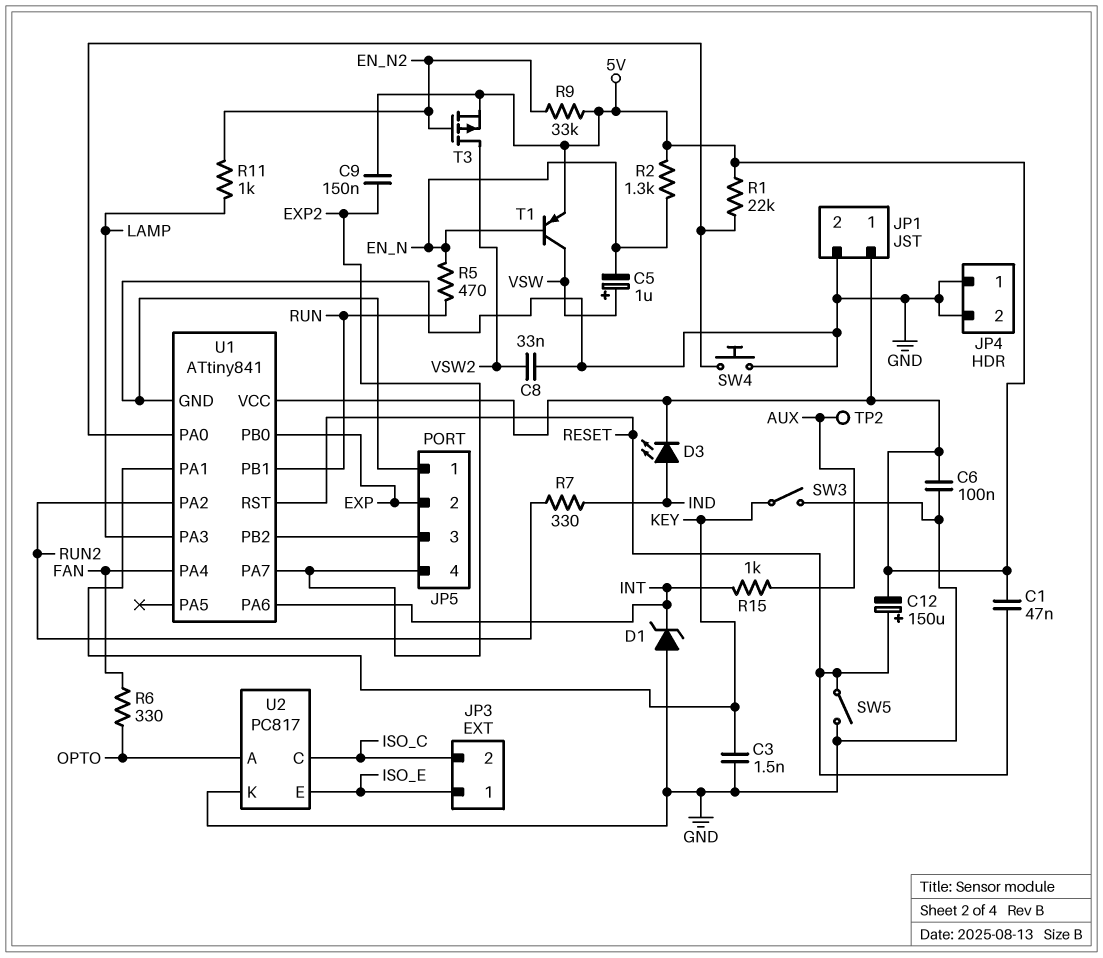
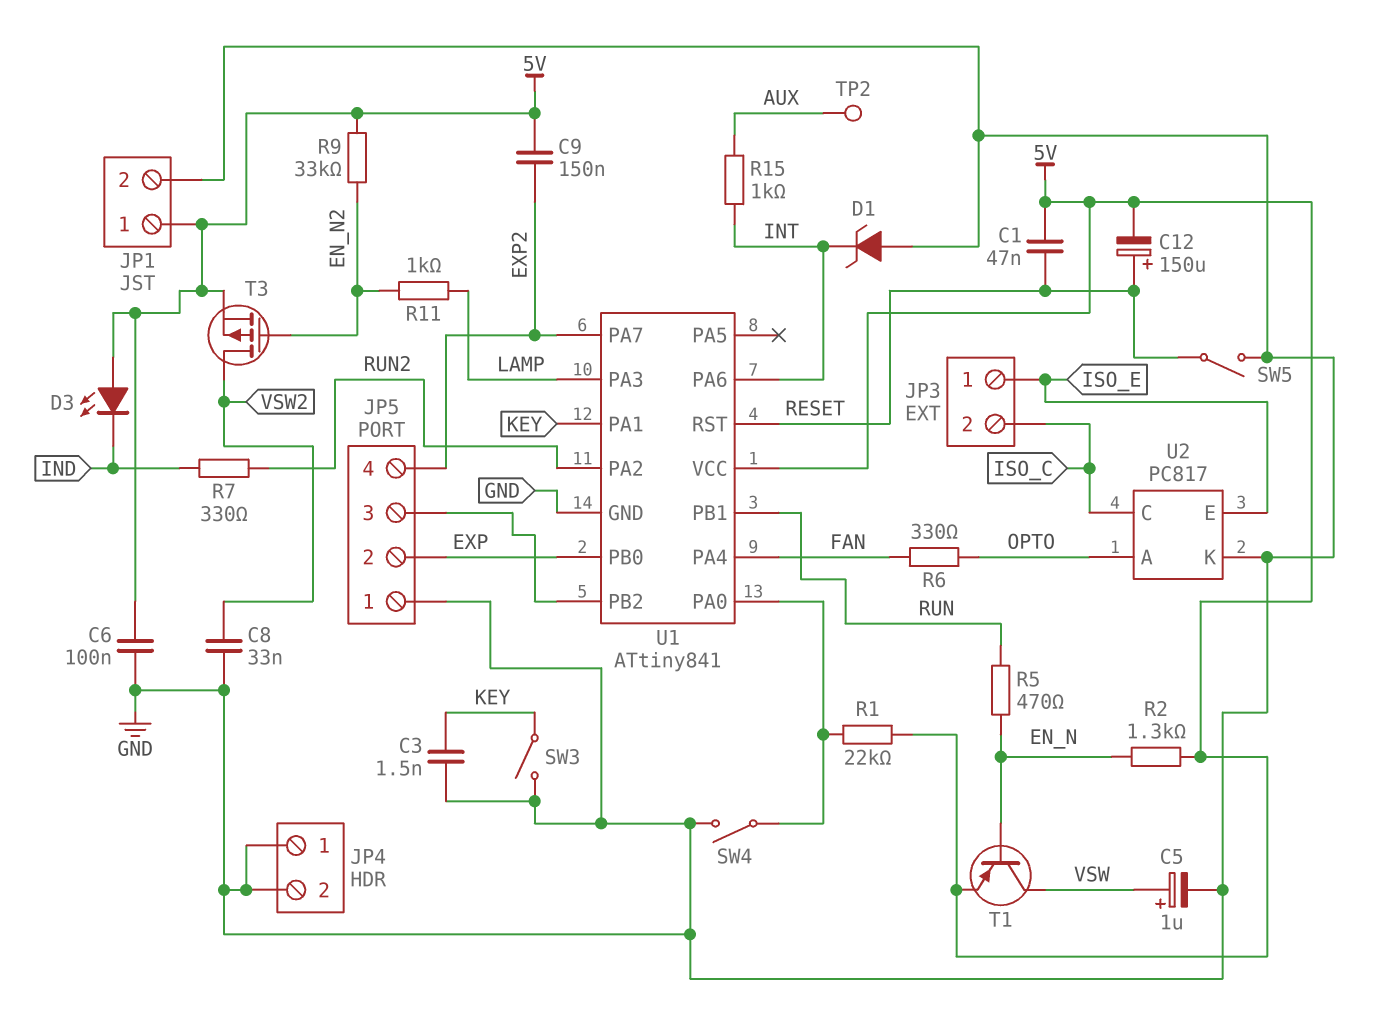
C5: 1uF (plus VSW, minus EN_N) -> 1uF (plus VSW, minus GND)
D3: LED (A IND, K 5V) -> LED (A 5V, K IND)
SW4: button (GND, U1/PA0) -> switch (GND, U1/PA0)

